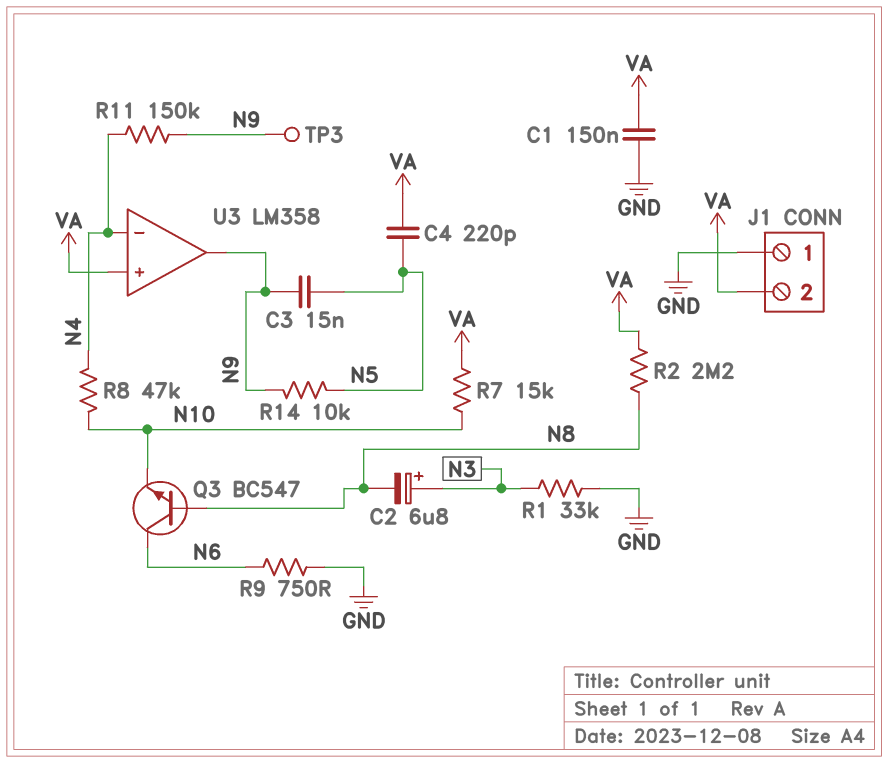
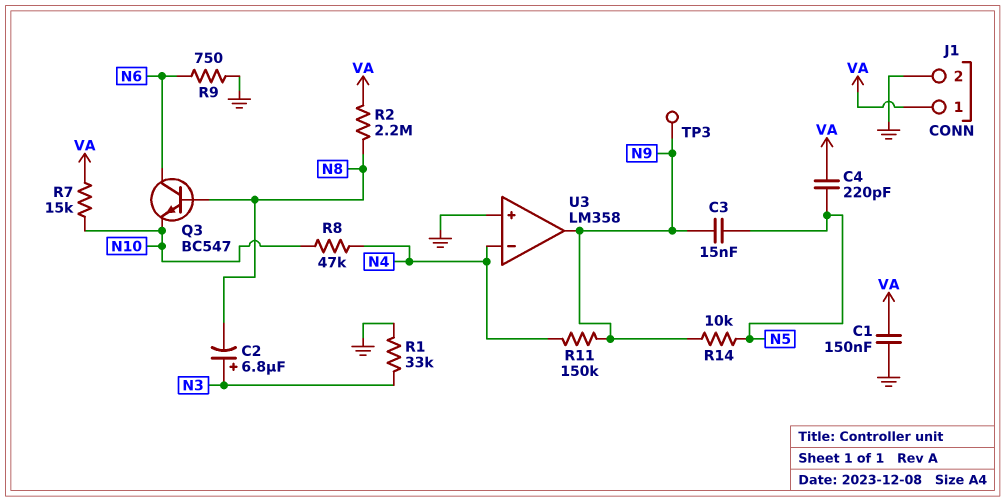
J1 pin 1: GND -> VA
J1 pin 2: VA -> GND
U3 pin in+: VA -> GND

